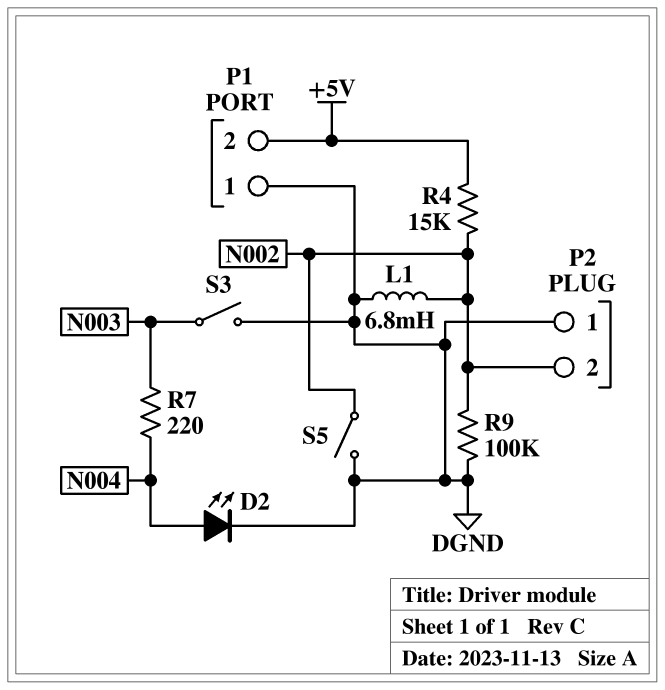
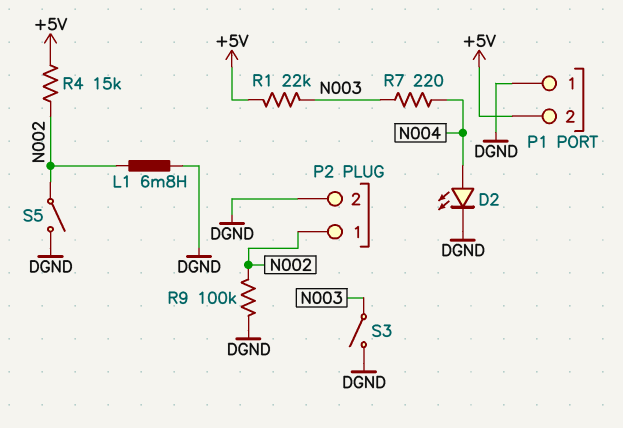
P2 pin 1: DGND -> N002
P2 pin 2: N002 -> DGND
R1: none -> 22k (+5V, N003)

